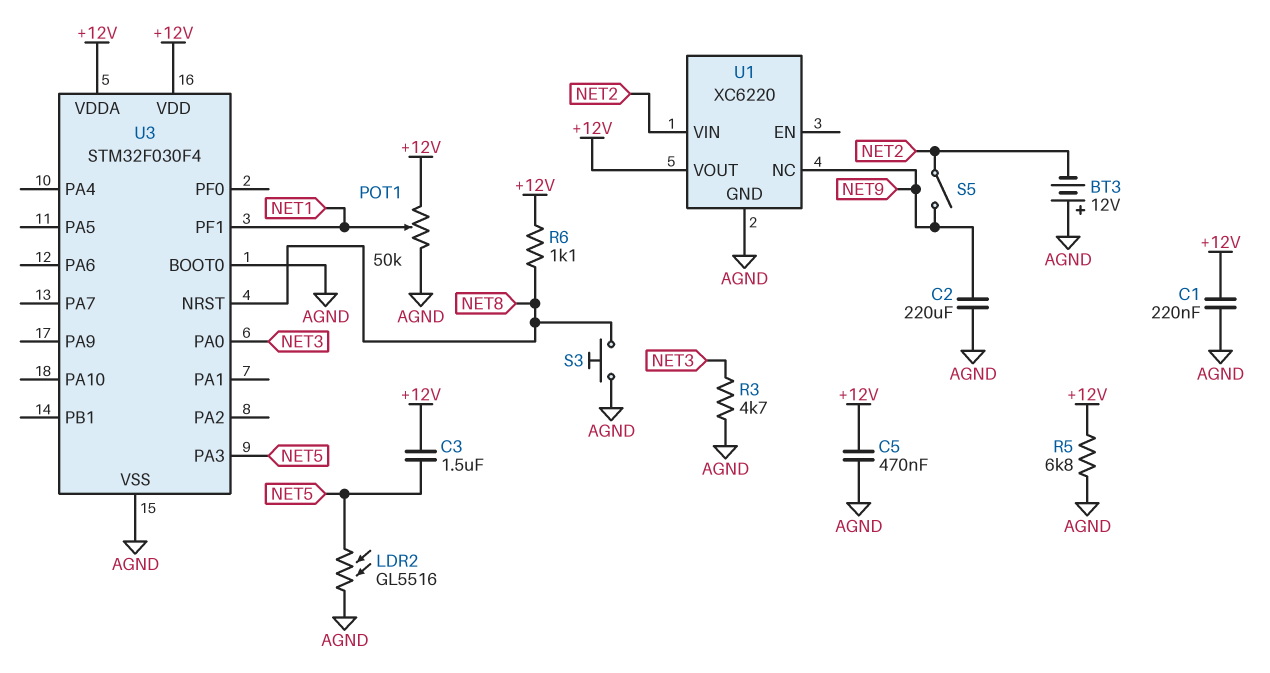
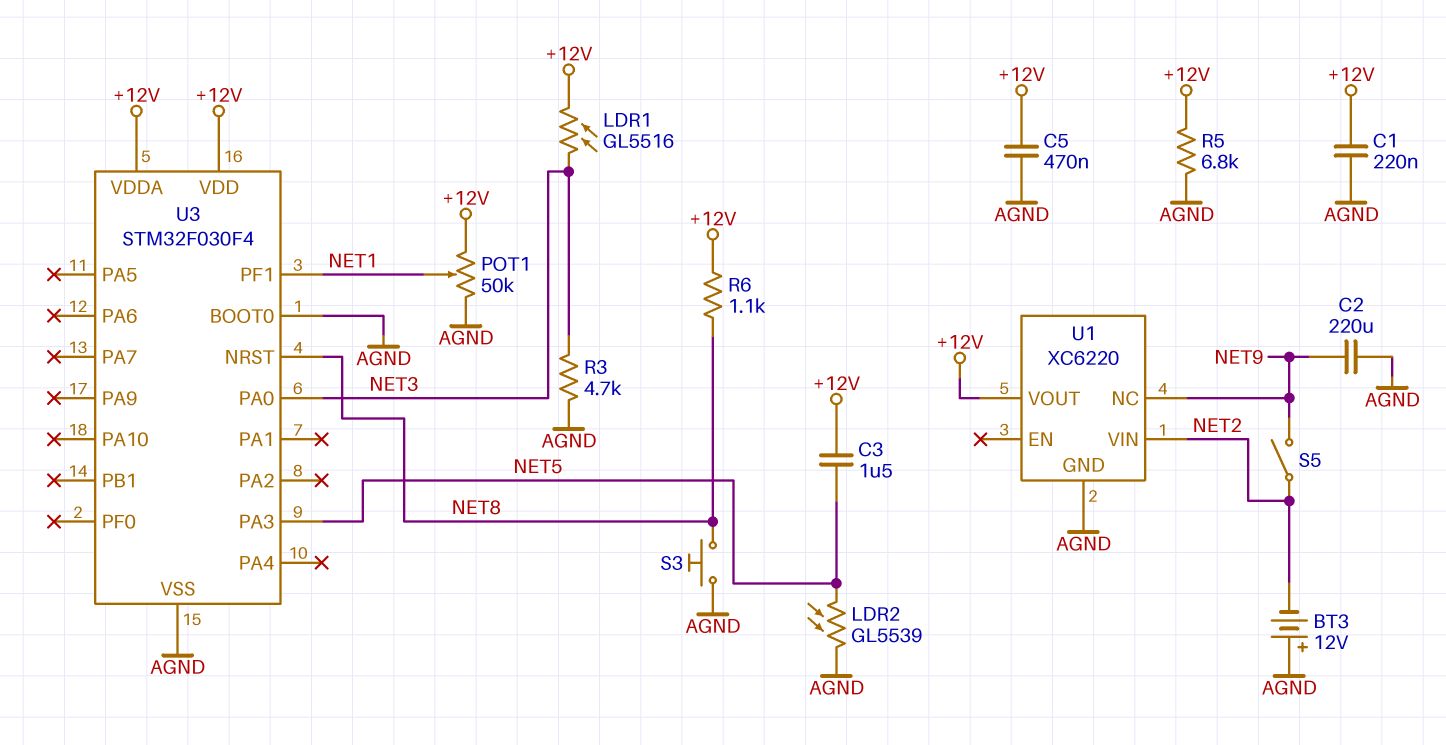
LDR1: none -> GL5516 (+12V, NET3)
LDR2: GL5516 (AGND, NET5) -> GL5539 (AGND, NET5)

